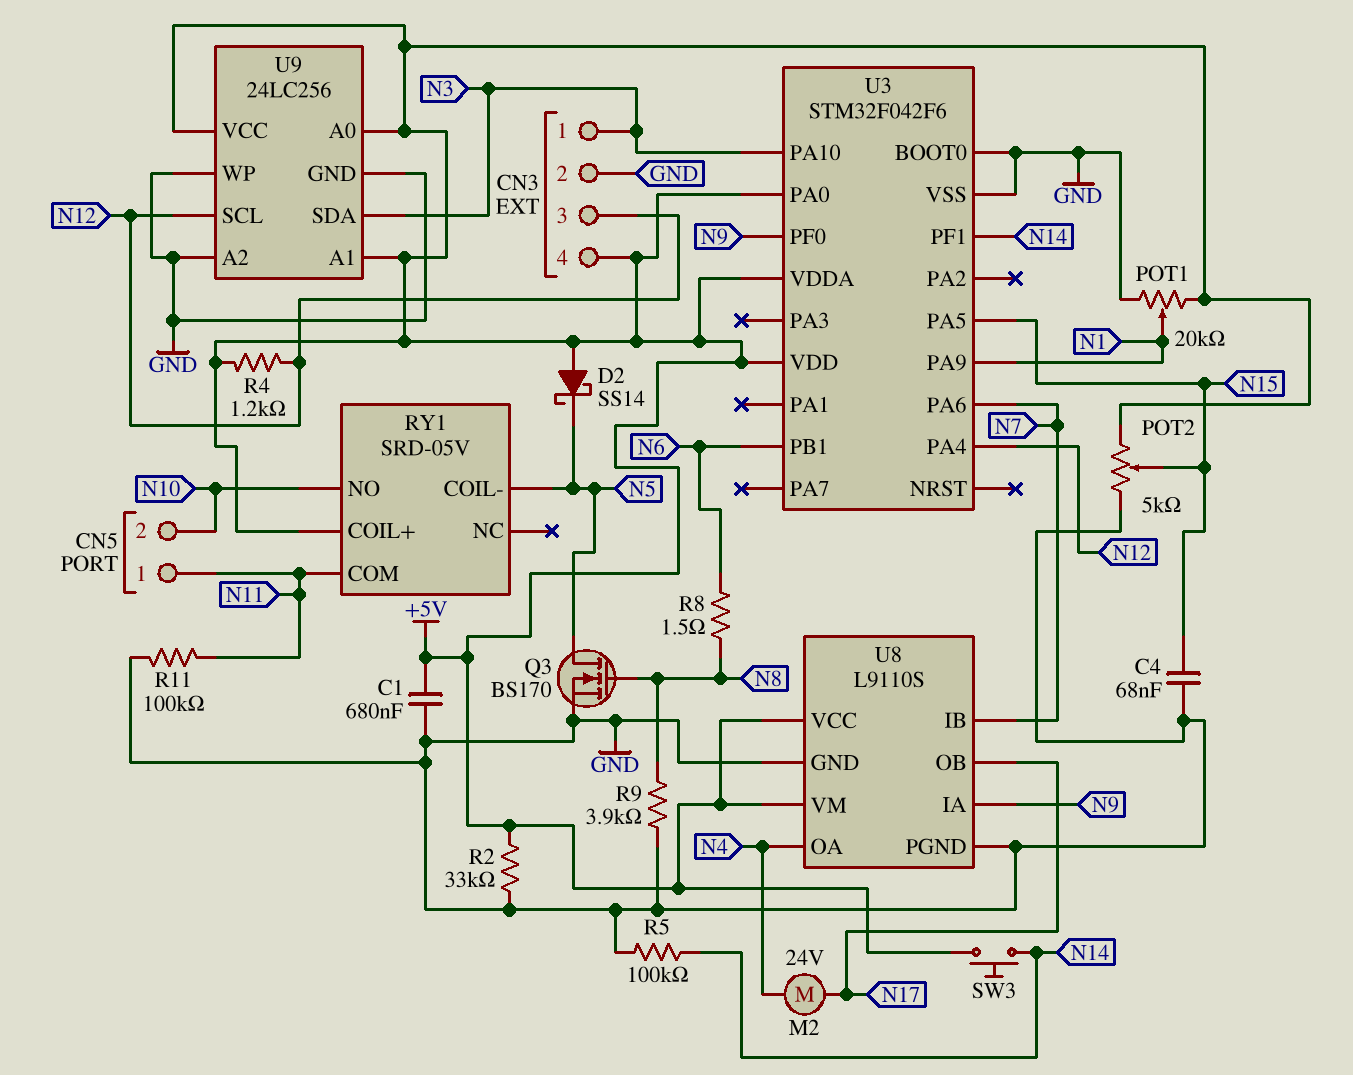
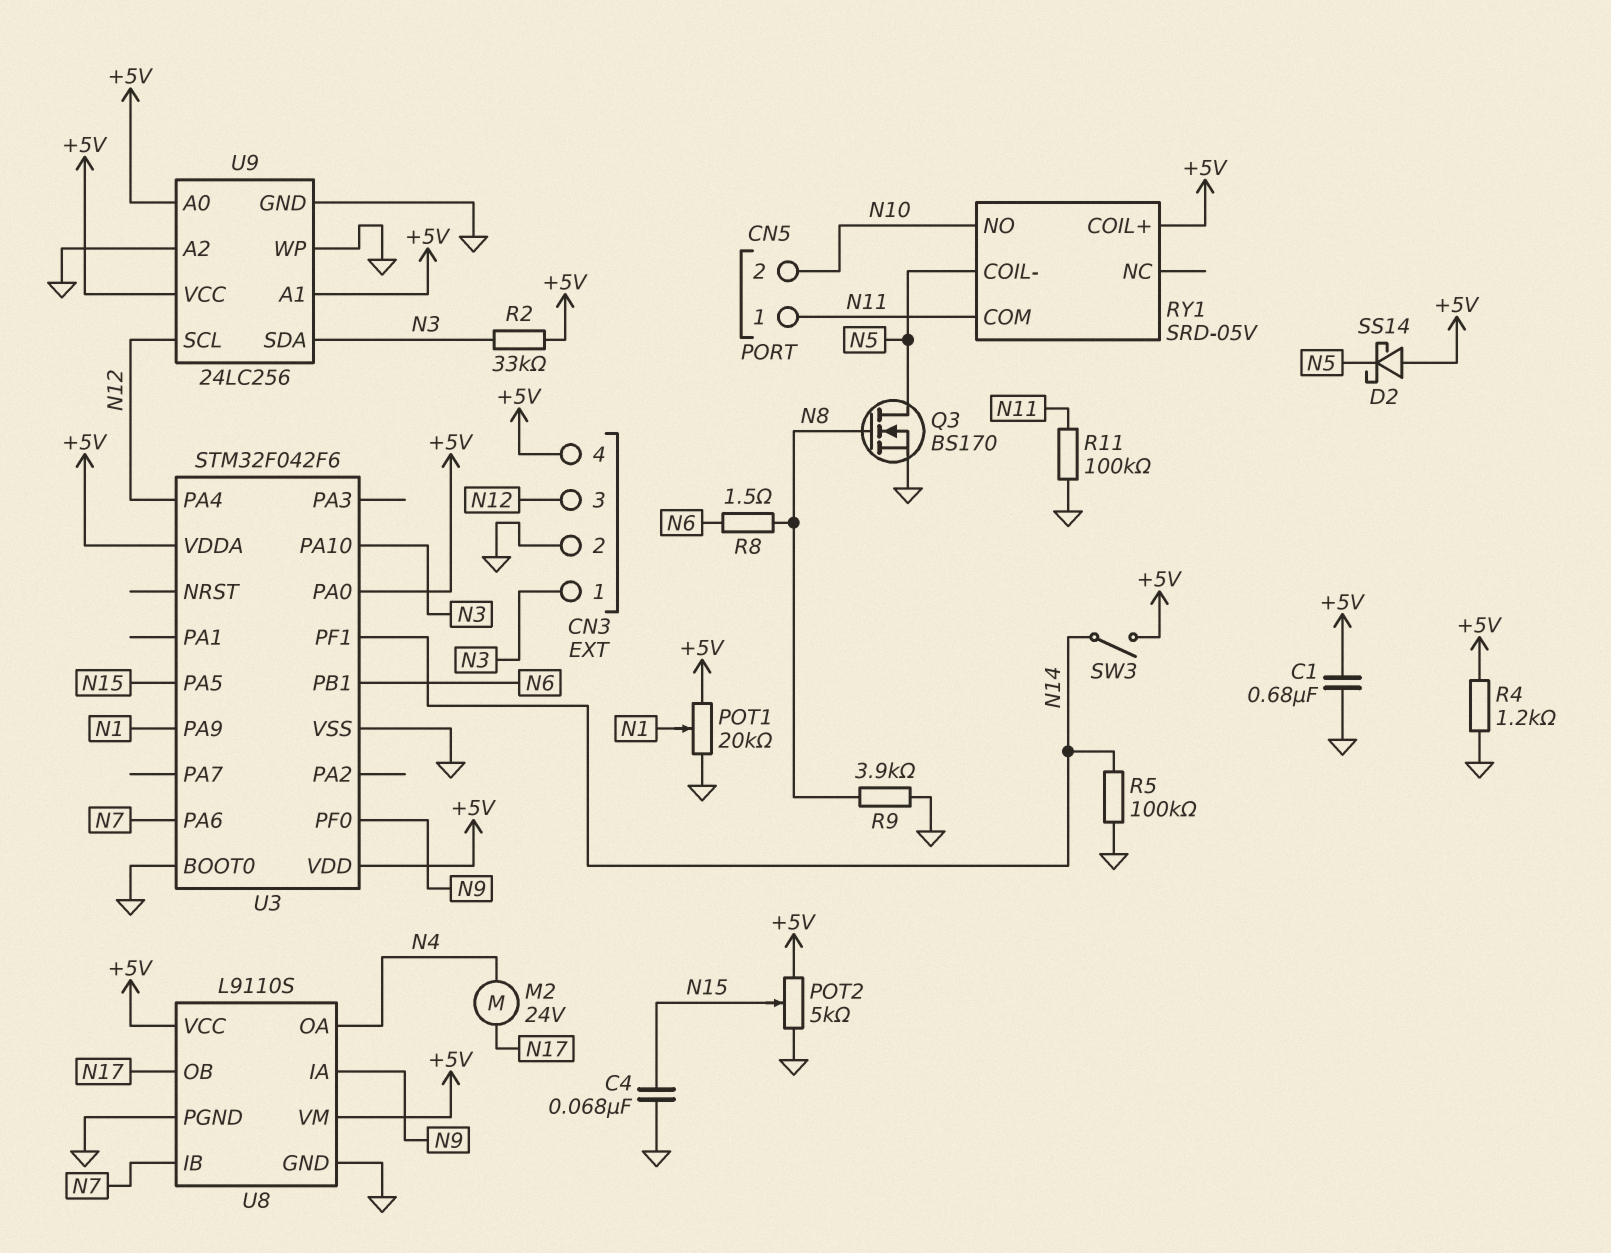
R2: 33k (+5V, GND) -> 33k (+5V, N3)
R4: 1.2k (+5V, N12) -> 1.2k (+5V, GND)
SW3: button (+5V, N14) -> switch (+5V, N14)

